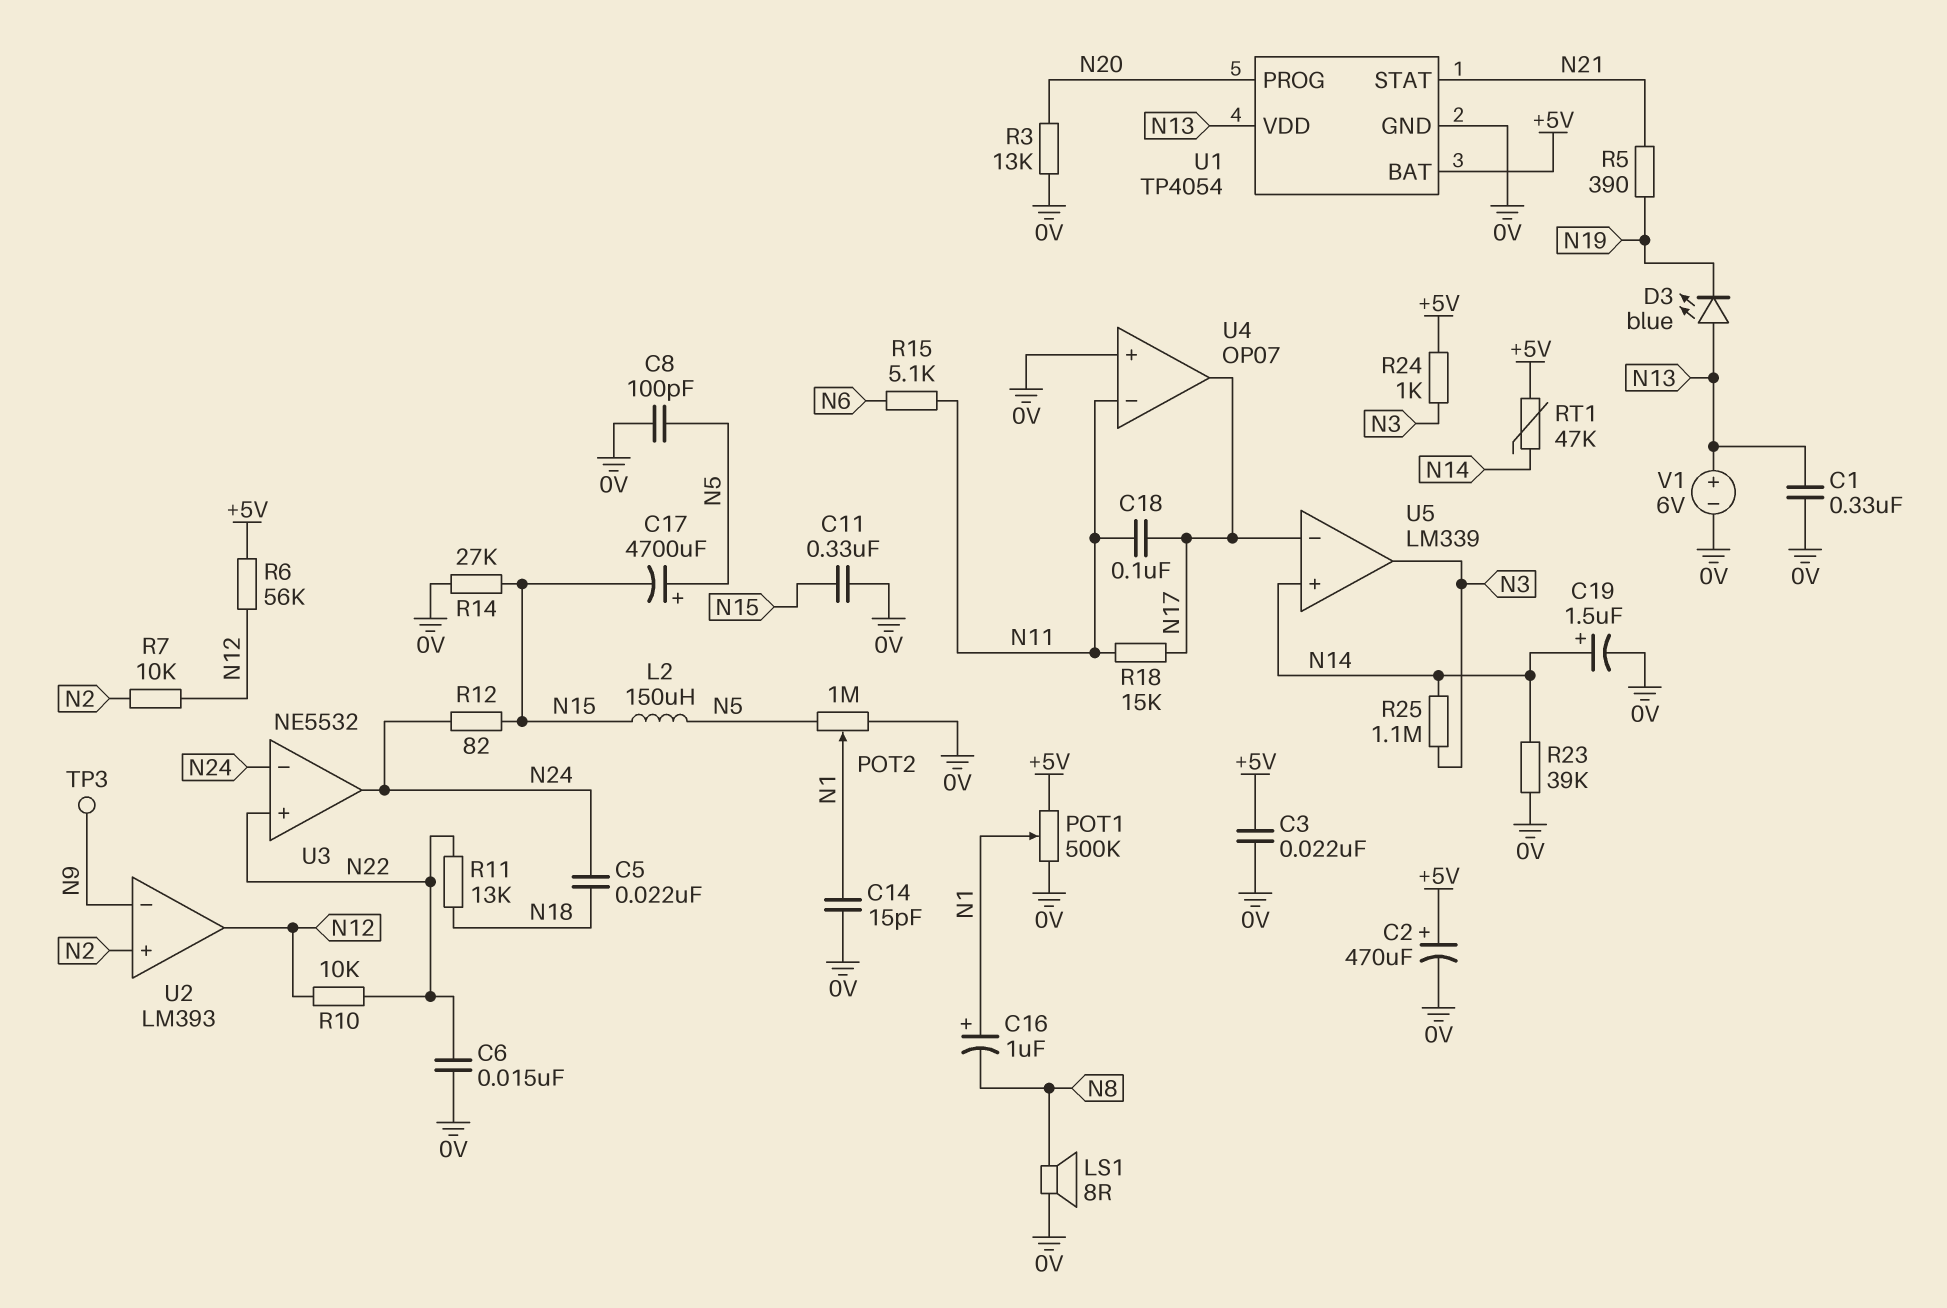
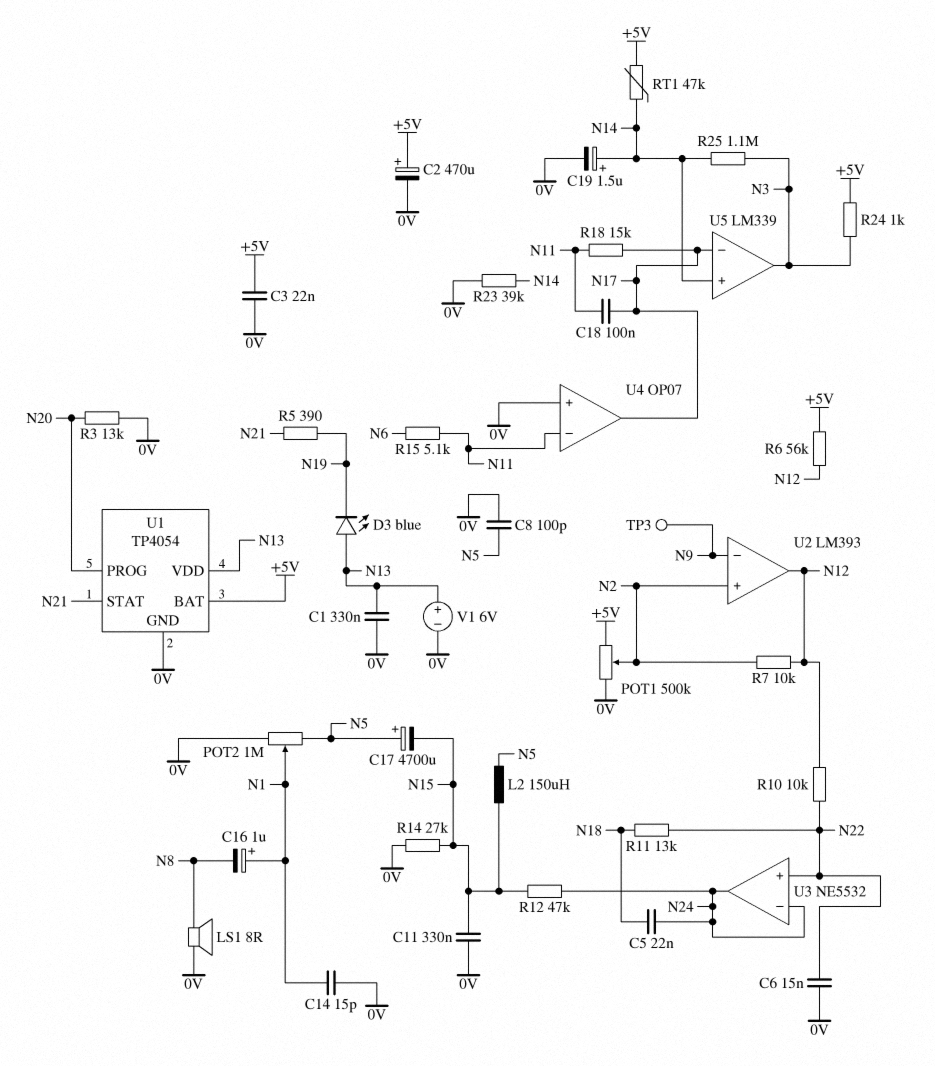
POT1: 500k (+5V, 0V, wiper N1) -> 500k (+5V, 0V, wiper N2)
R12: 82 (N15, N24) -> 47k (N15, N24)

